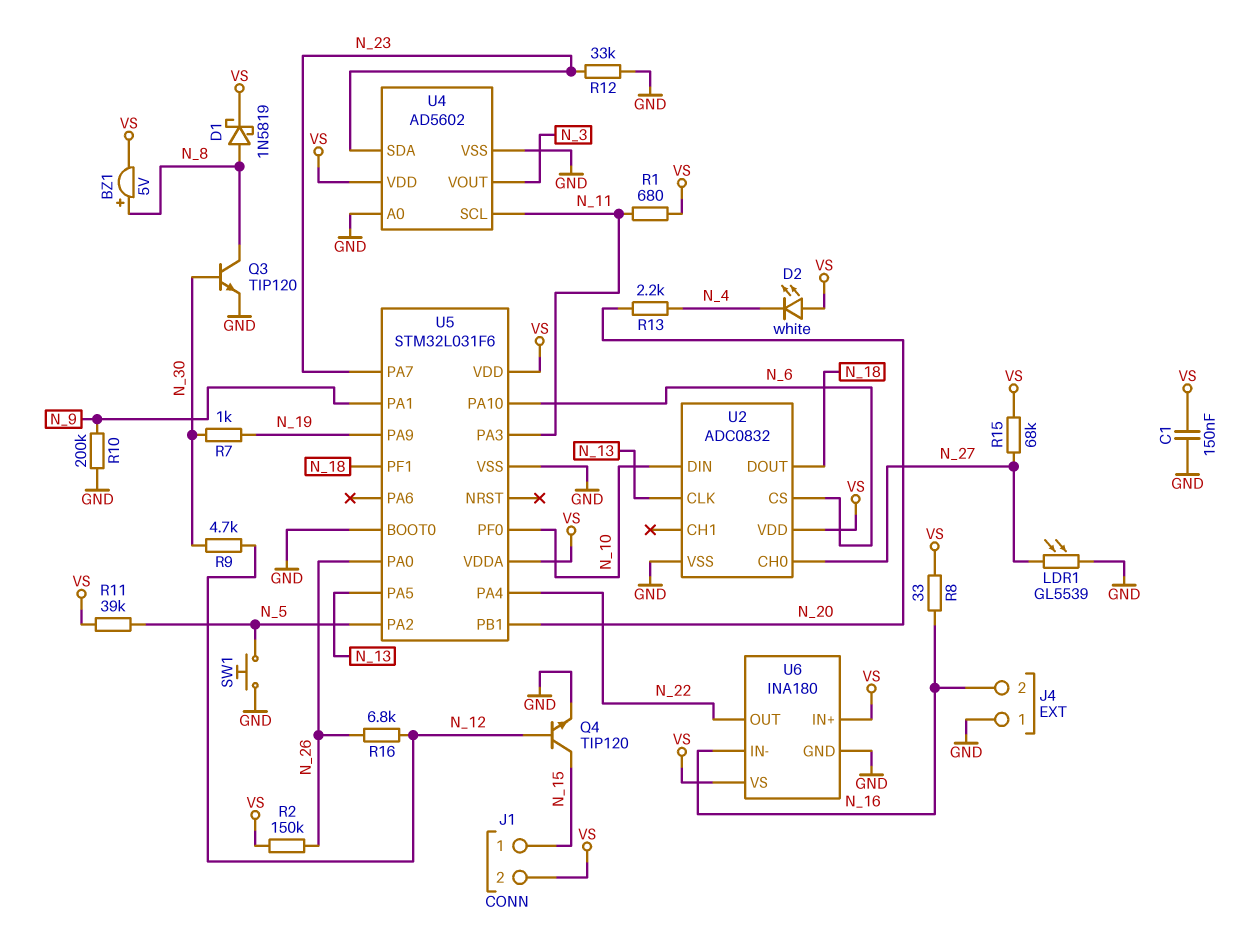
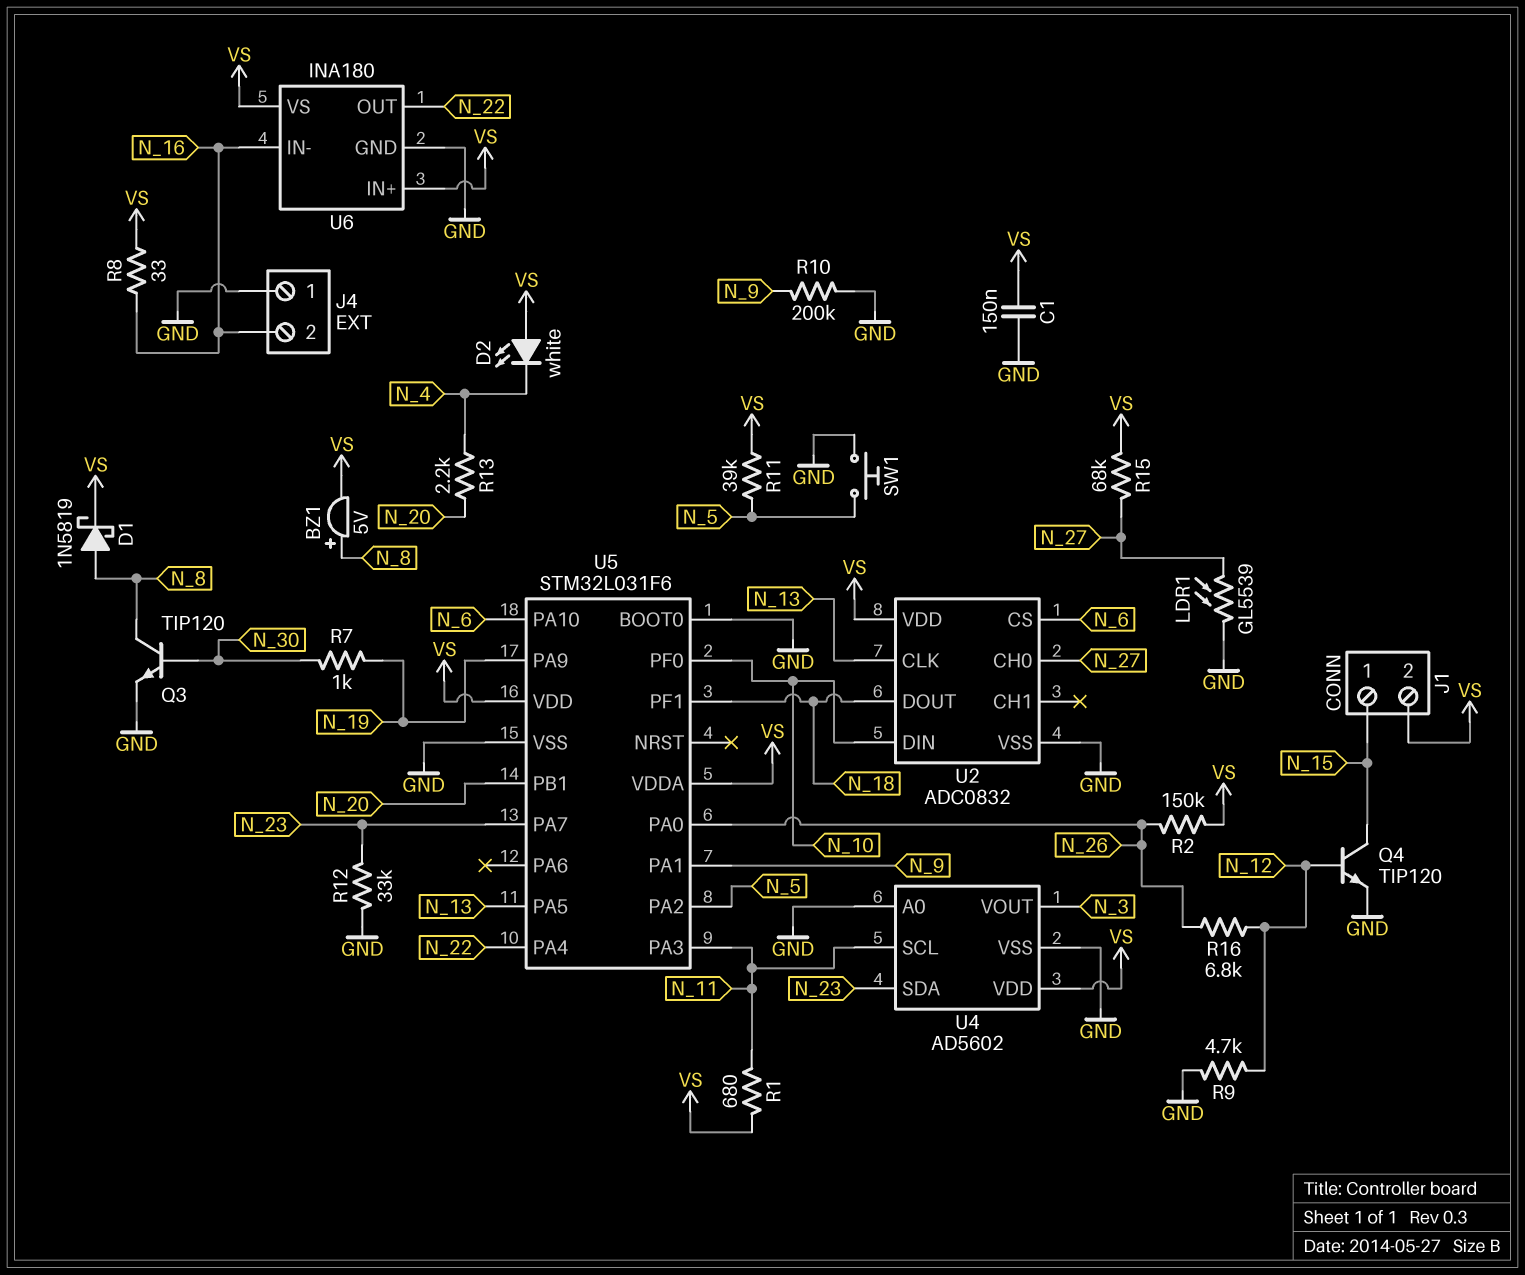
R9: 4.7k (N_12, N_30) -> 4.7k (GND, N_12)

